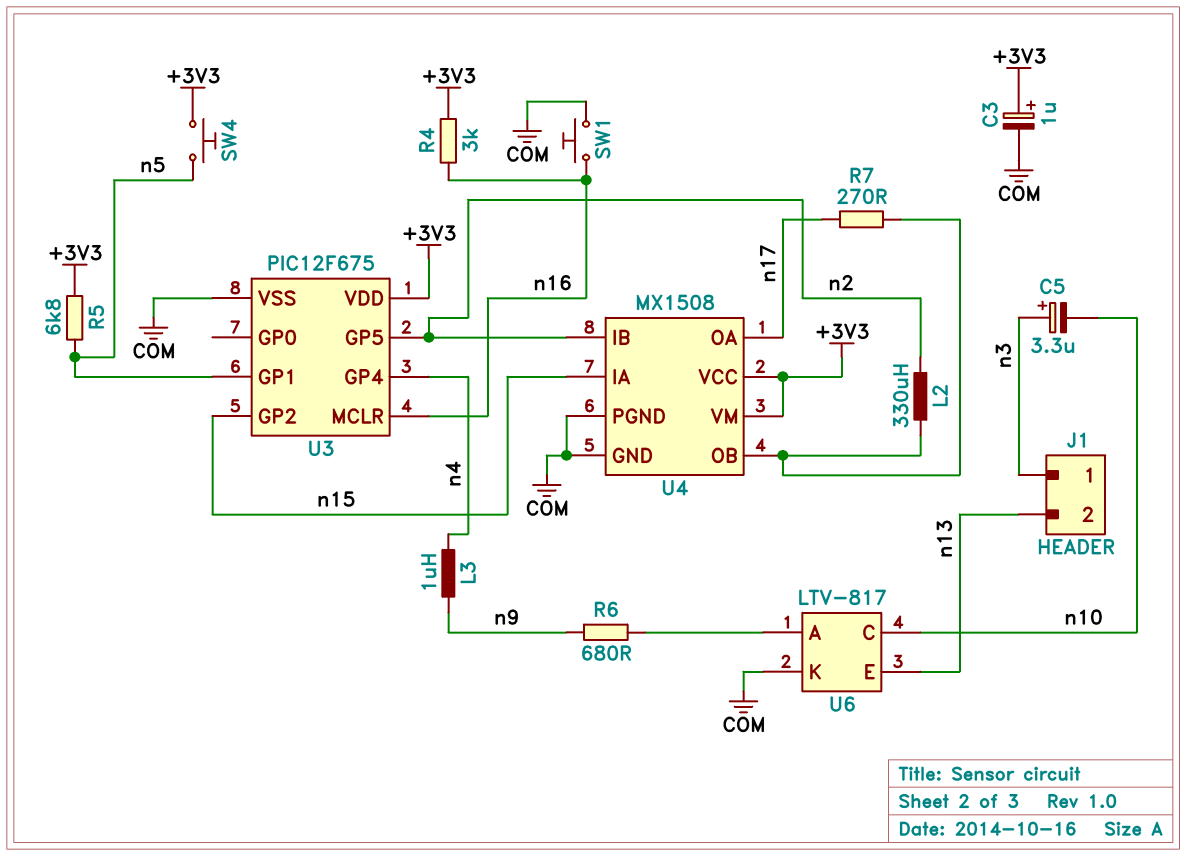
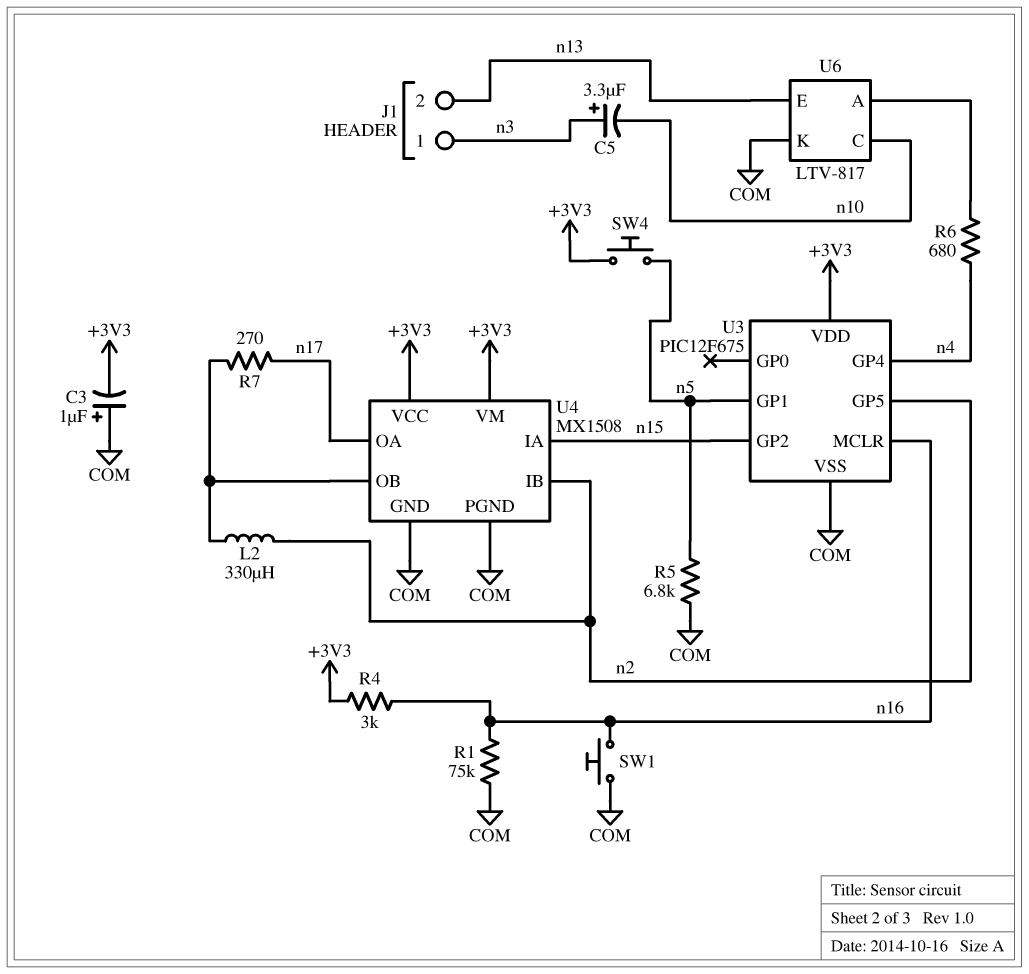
C3: 1uF (plus +3V3, minus COM) -> 1uF (plus COM, minus +3V3)
L3: 1uH (n4, n9) -> none
R1: none -> 75k (COM, n16)
R5: 6.8k (+3V3, n5) -> 6.8k (COM, n5)
R6: 680 (U6/A, n9) -> 680 (U6/A, n4)

